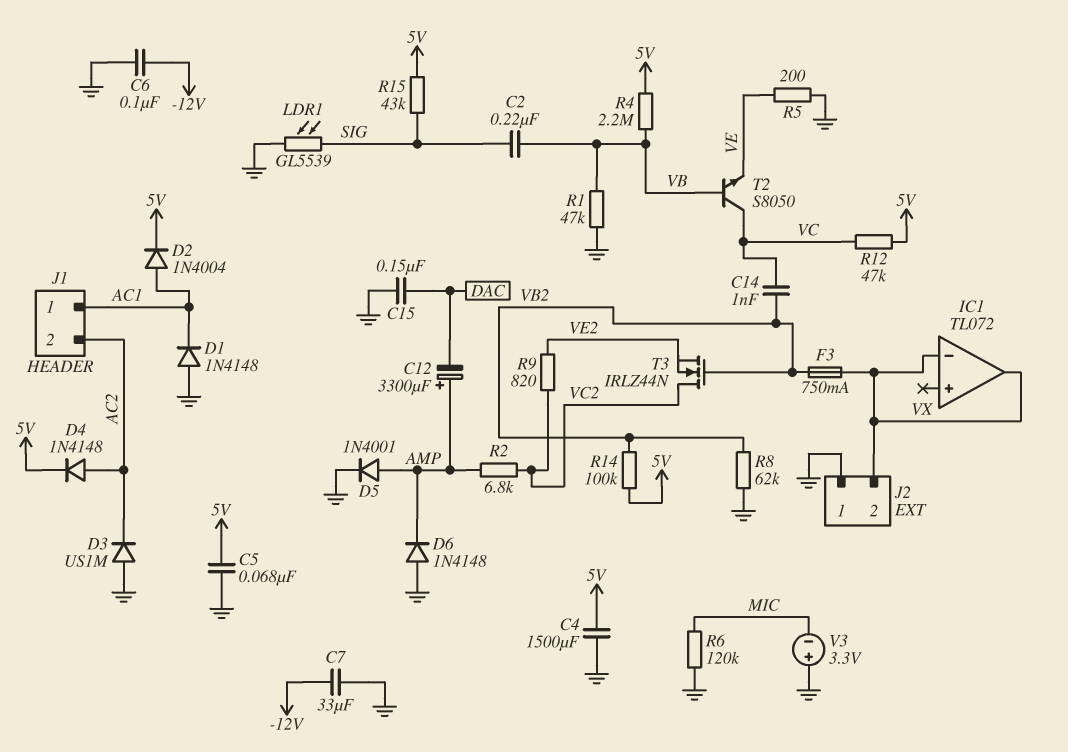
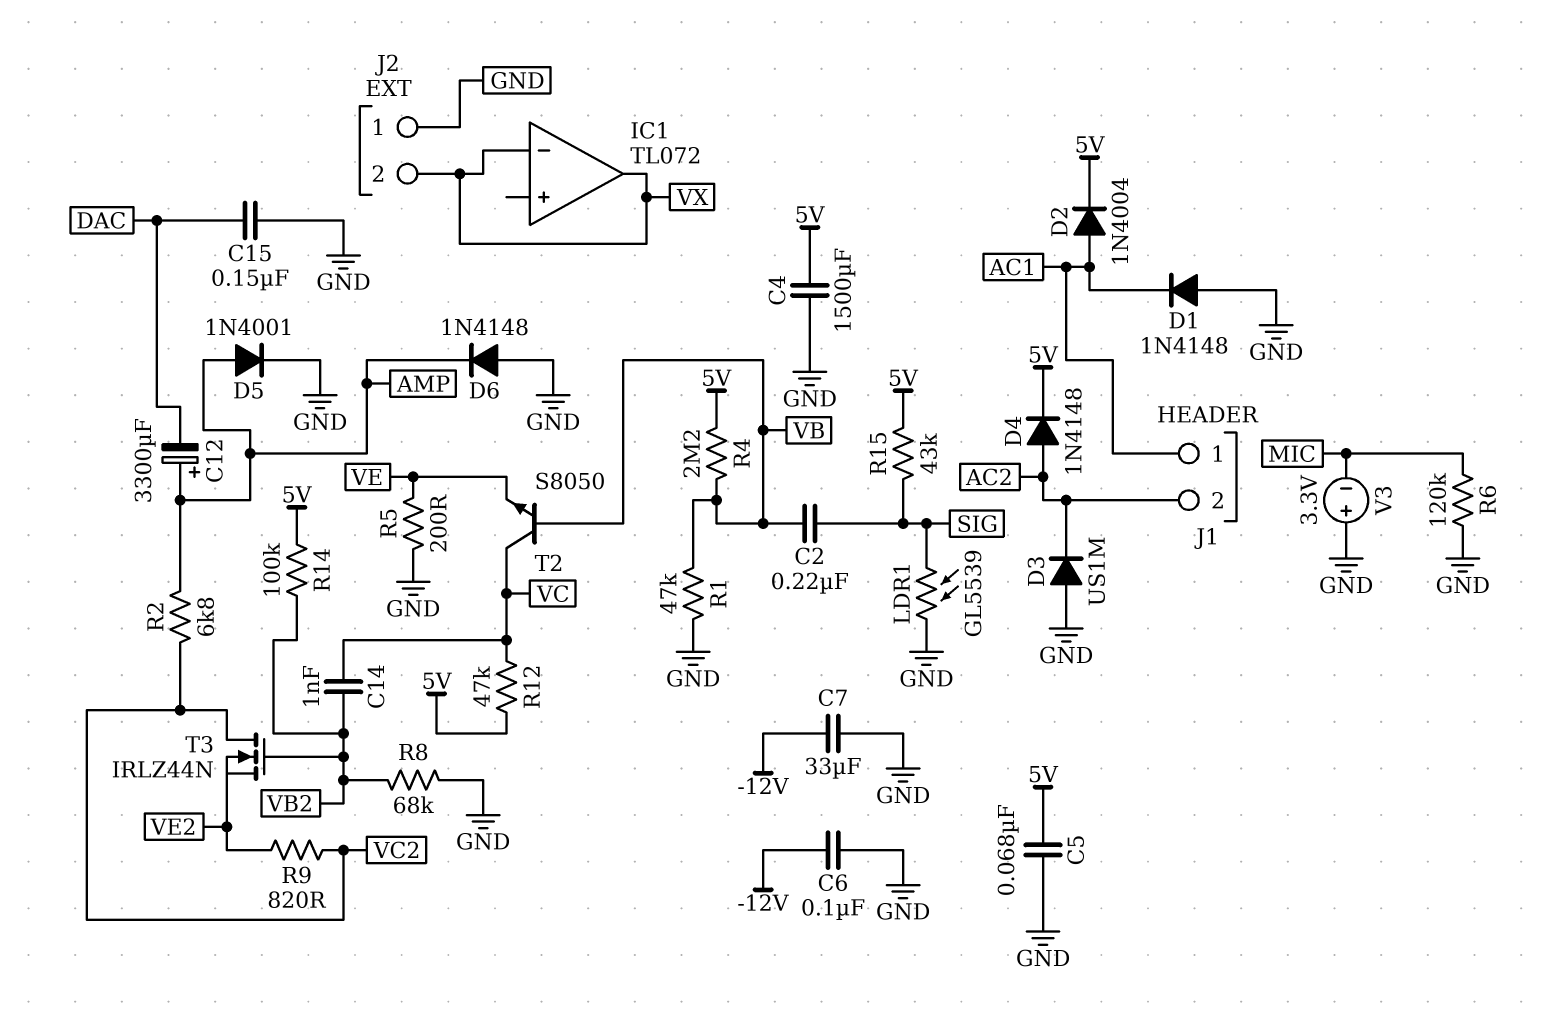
F3: 750mA (VB2, VX) -> none
R8: 62k (GND, VB2) -> 68k (GND, VB2)

